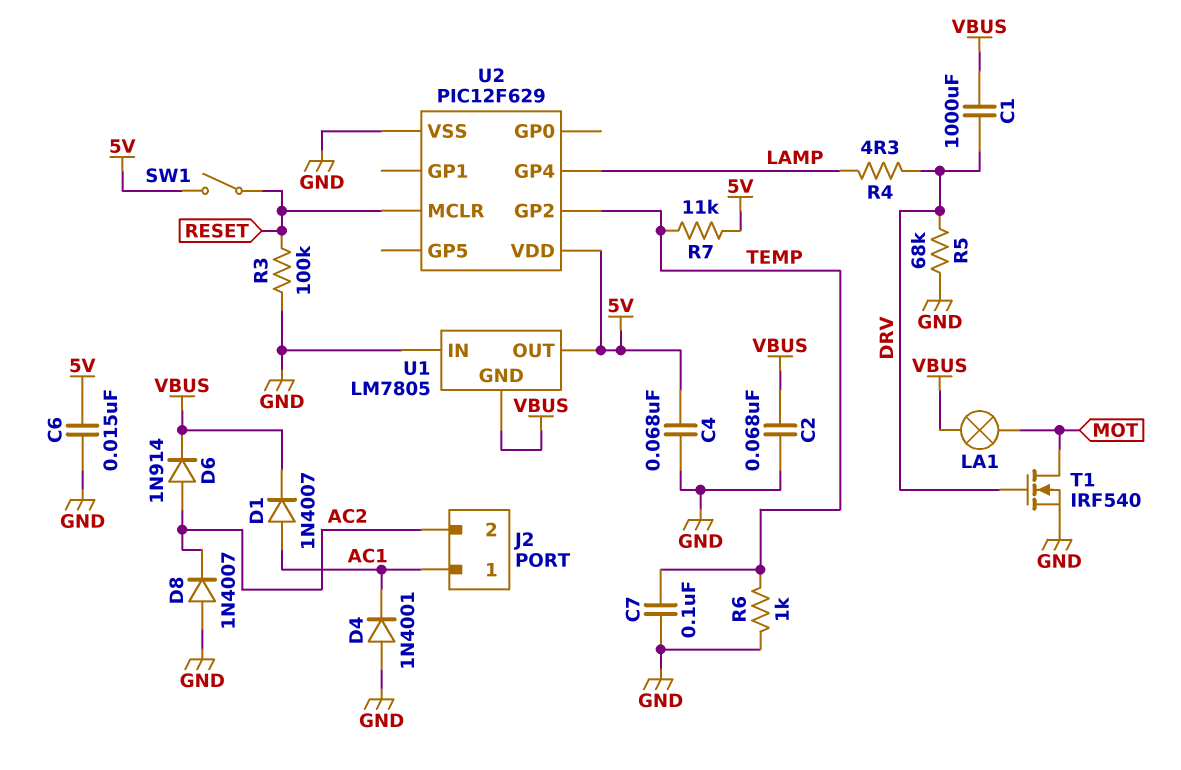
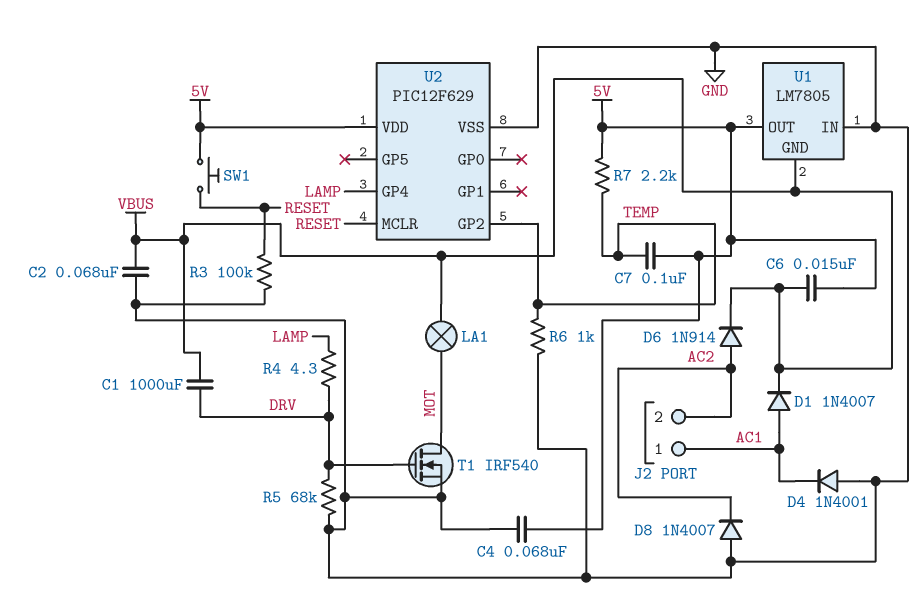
C6: 15nF (5V, GND) -> 15nF (5V, VBUS)
C7: 100nF (GND, TEMP) -> 100nF (5V, TEMP)
R7: 11k (5V, TEMP) -> 2.2k (5V, TEMP)
SW1: switch (5V, RESET) -> button (5V, RESET)

